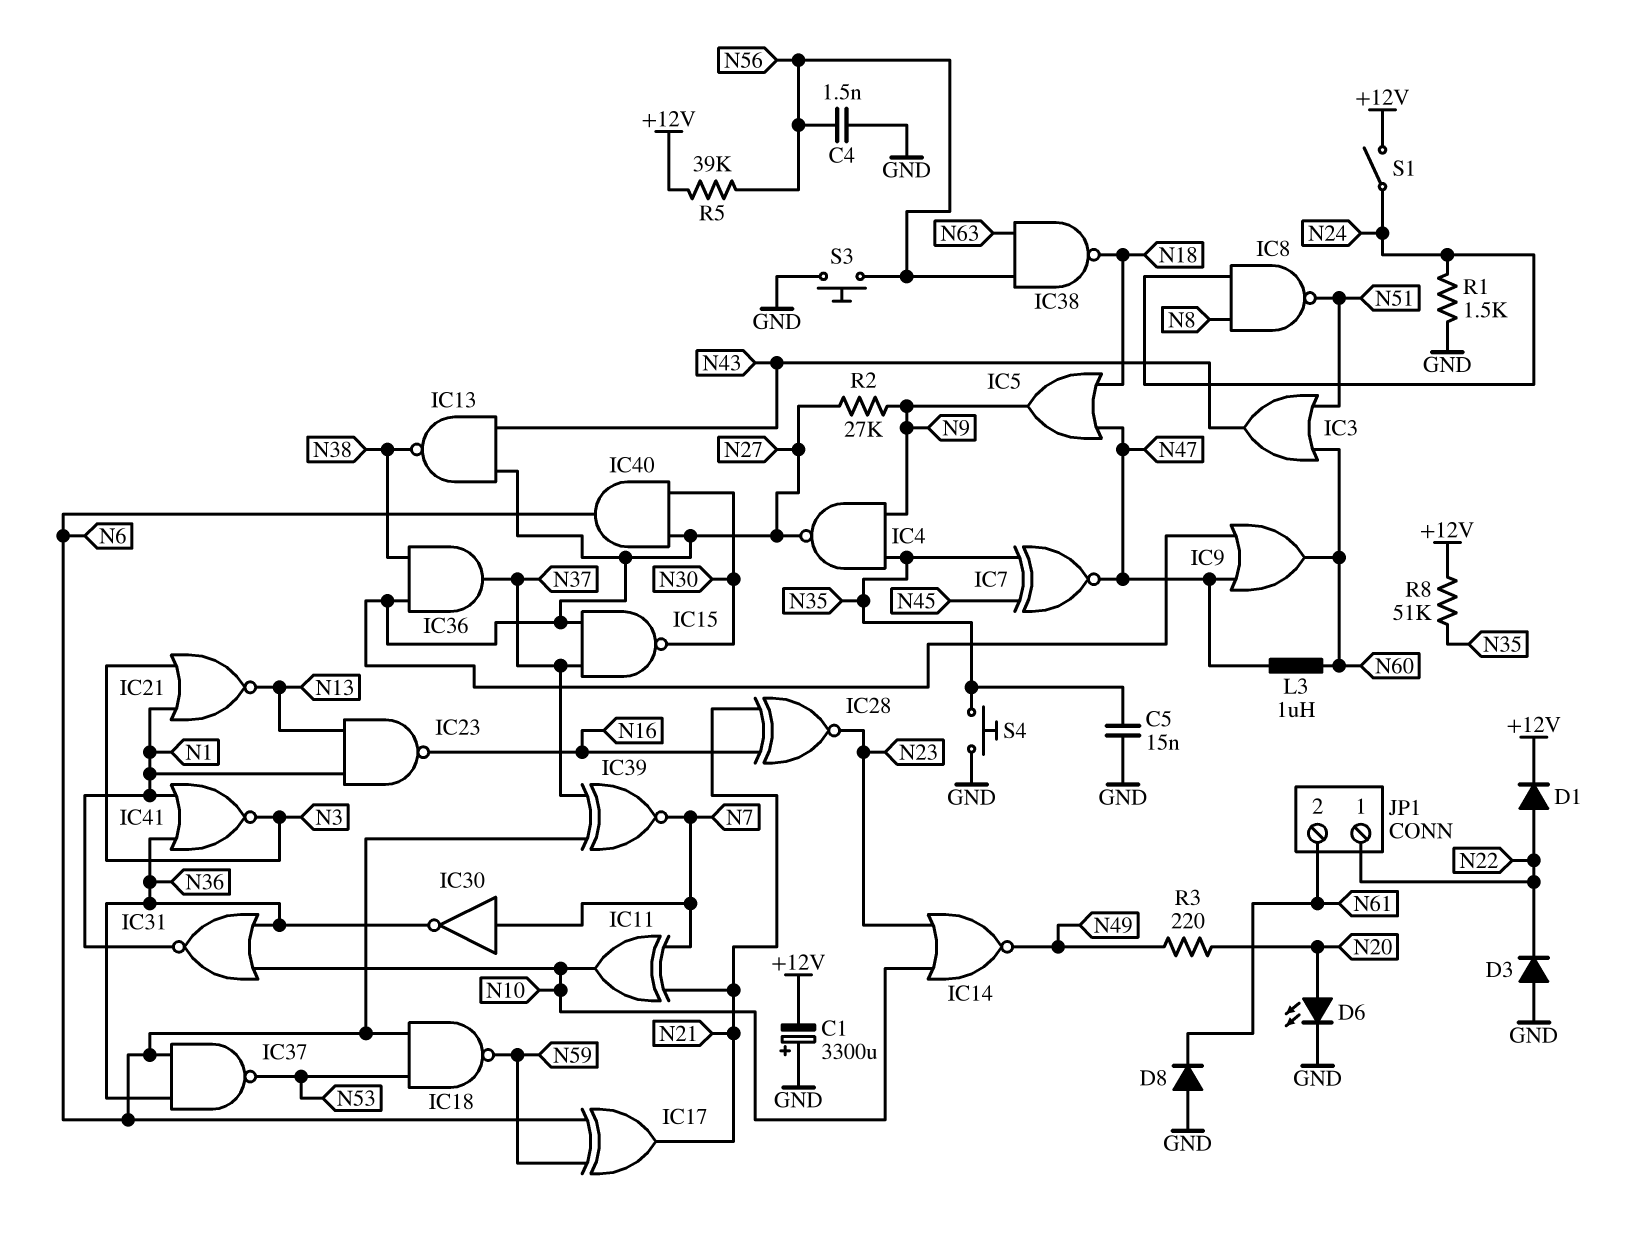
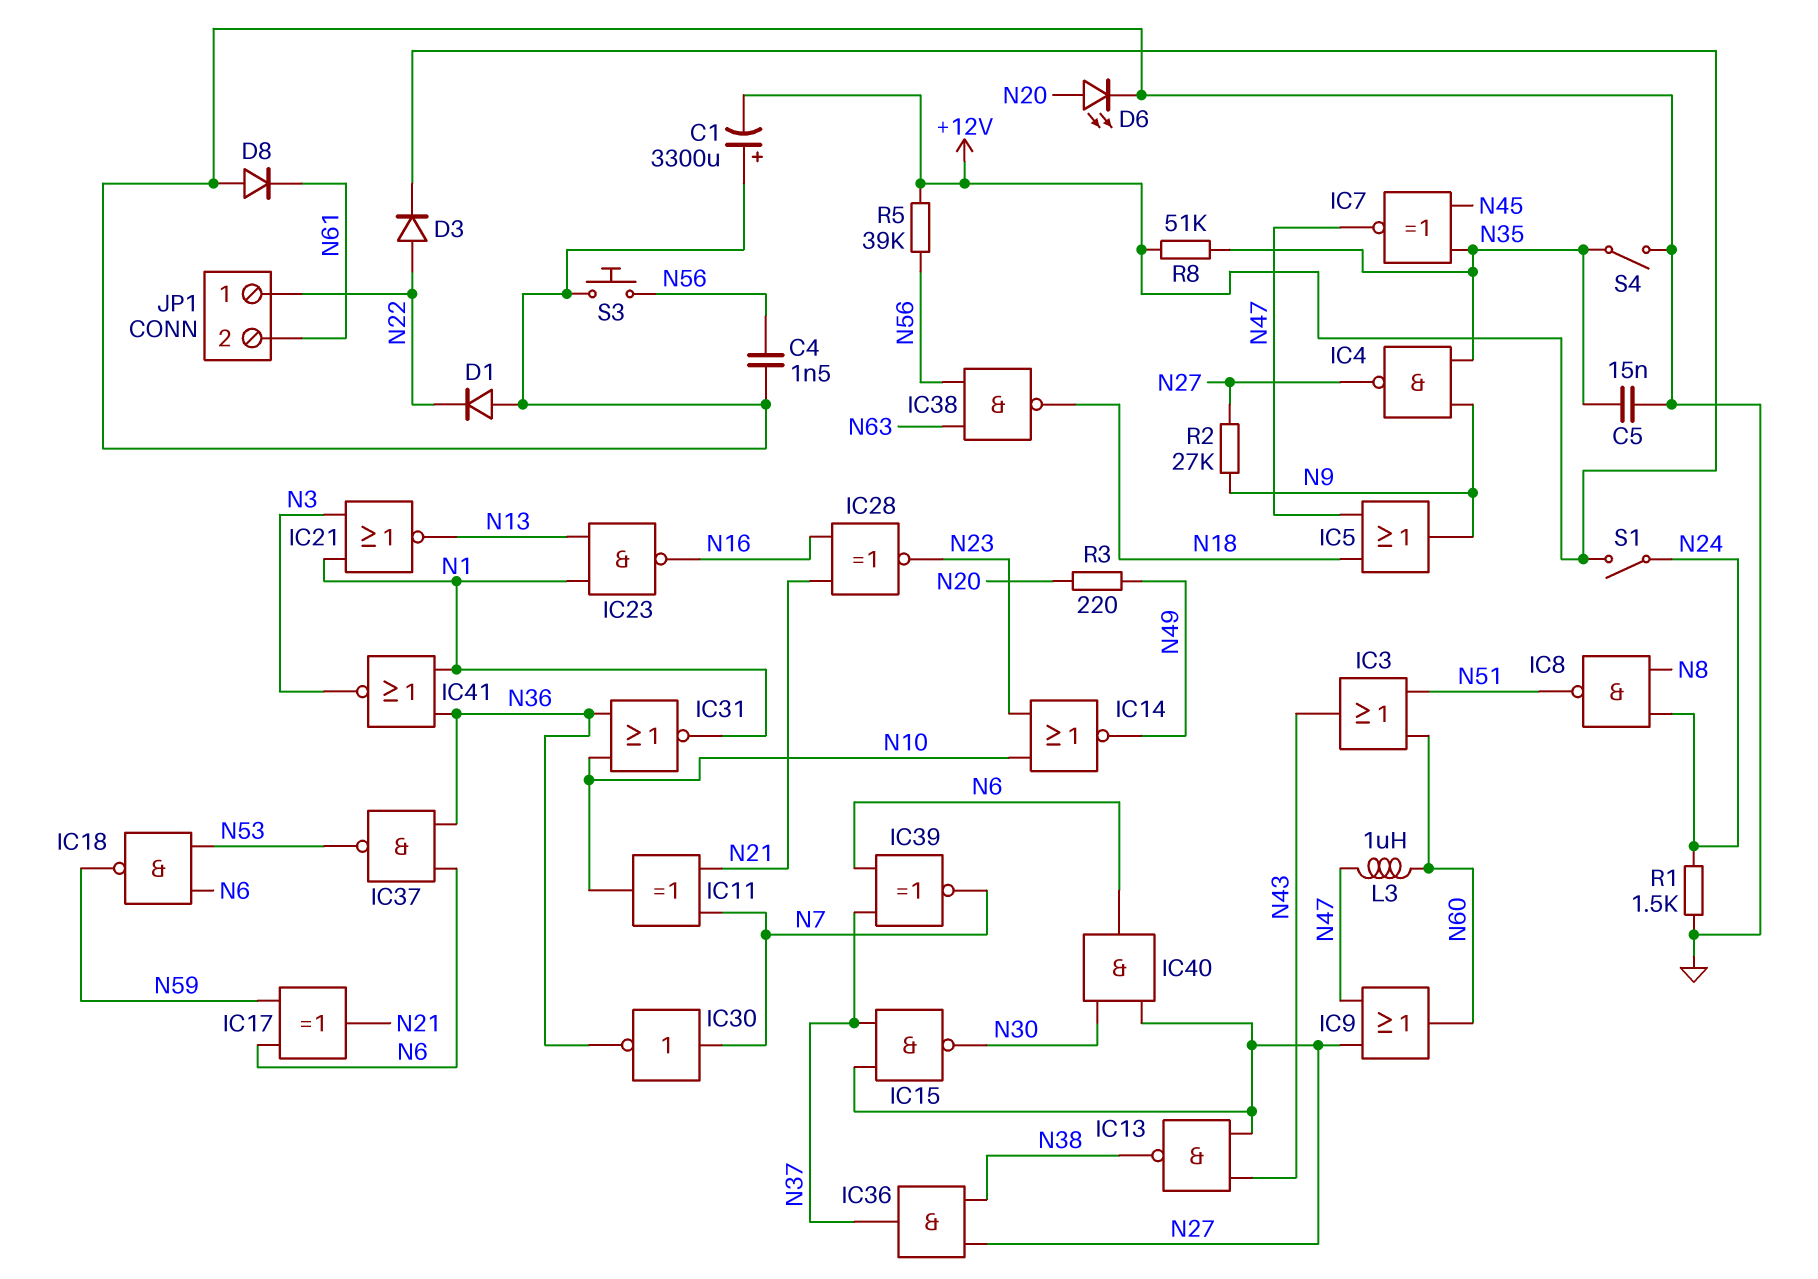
D1: diode (A N22, K +12V) -> diode (A GND, K N22)
D3: diode (A GND, K N22) -> diode (A N22, K +12V)
S4: button (GND, N35) -> switch (GND, N35)

